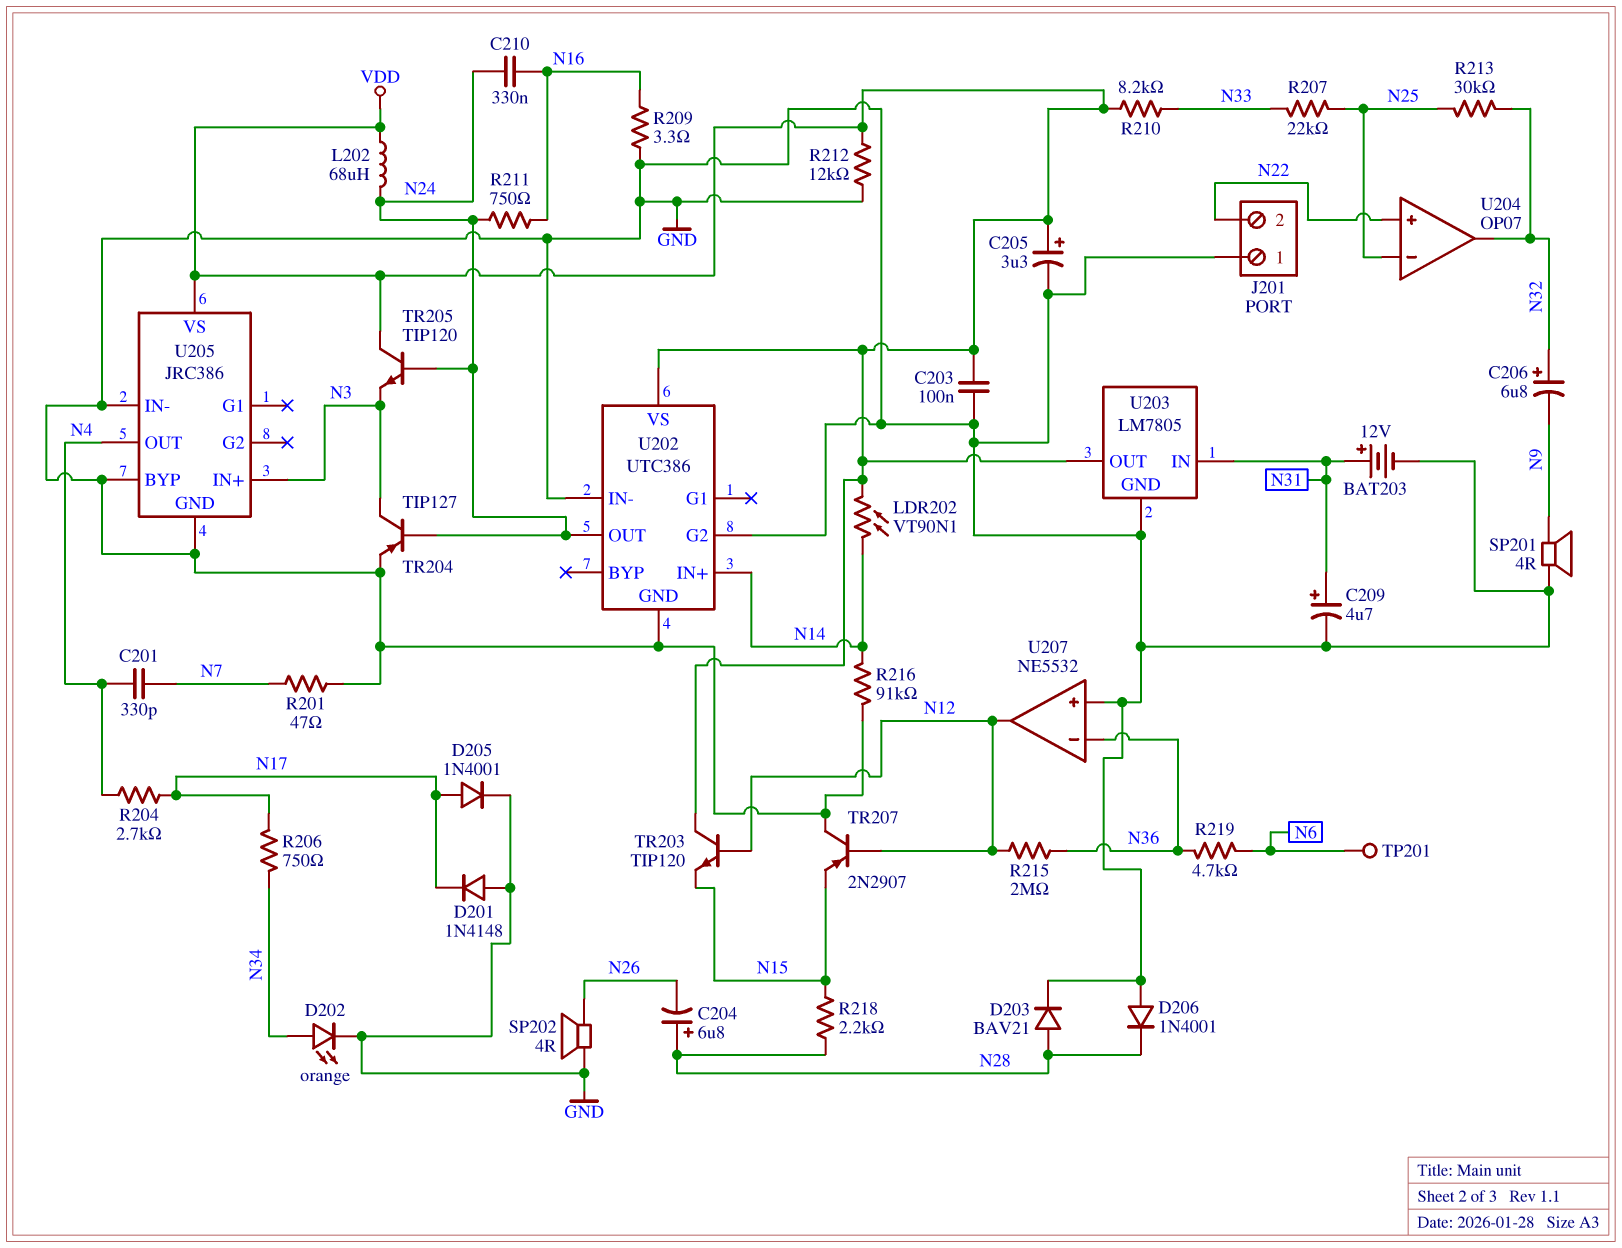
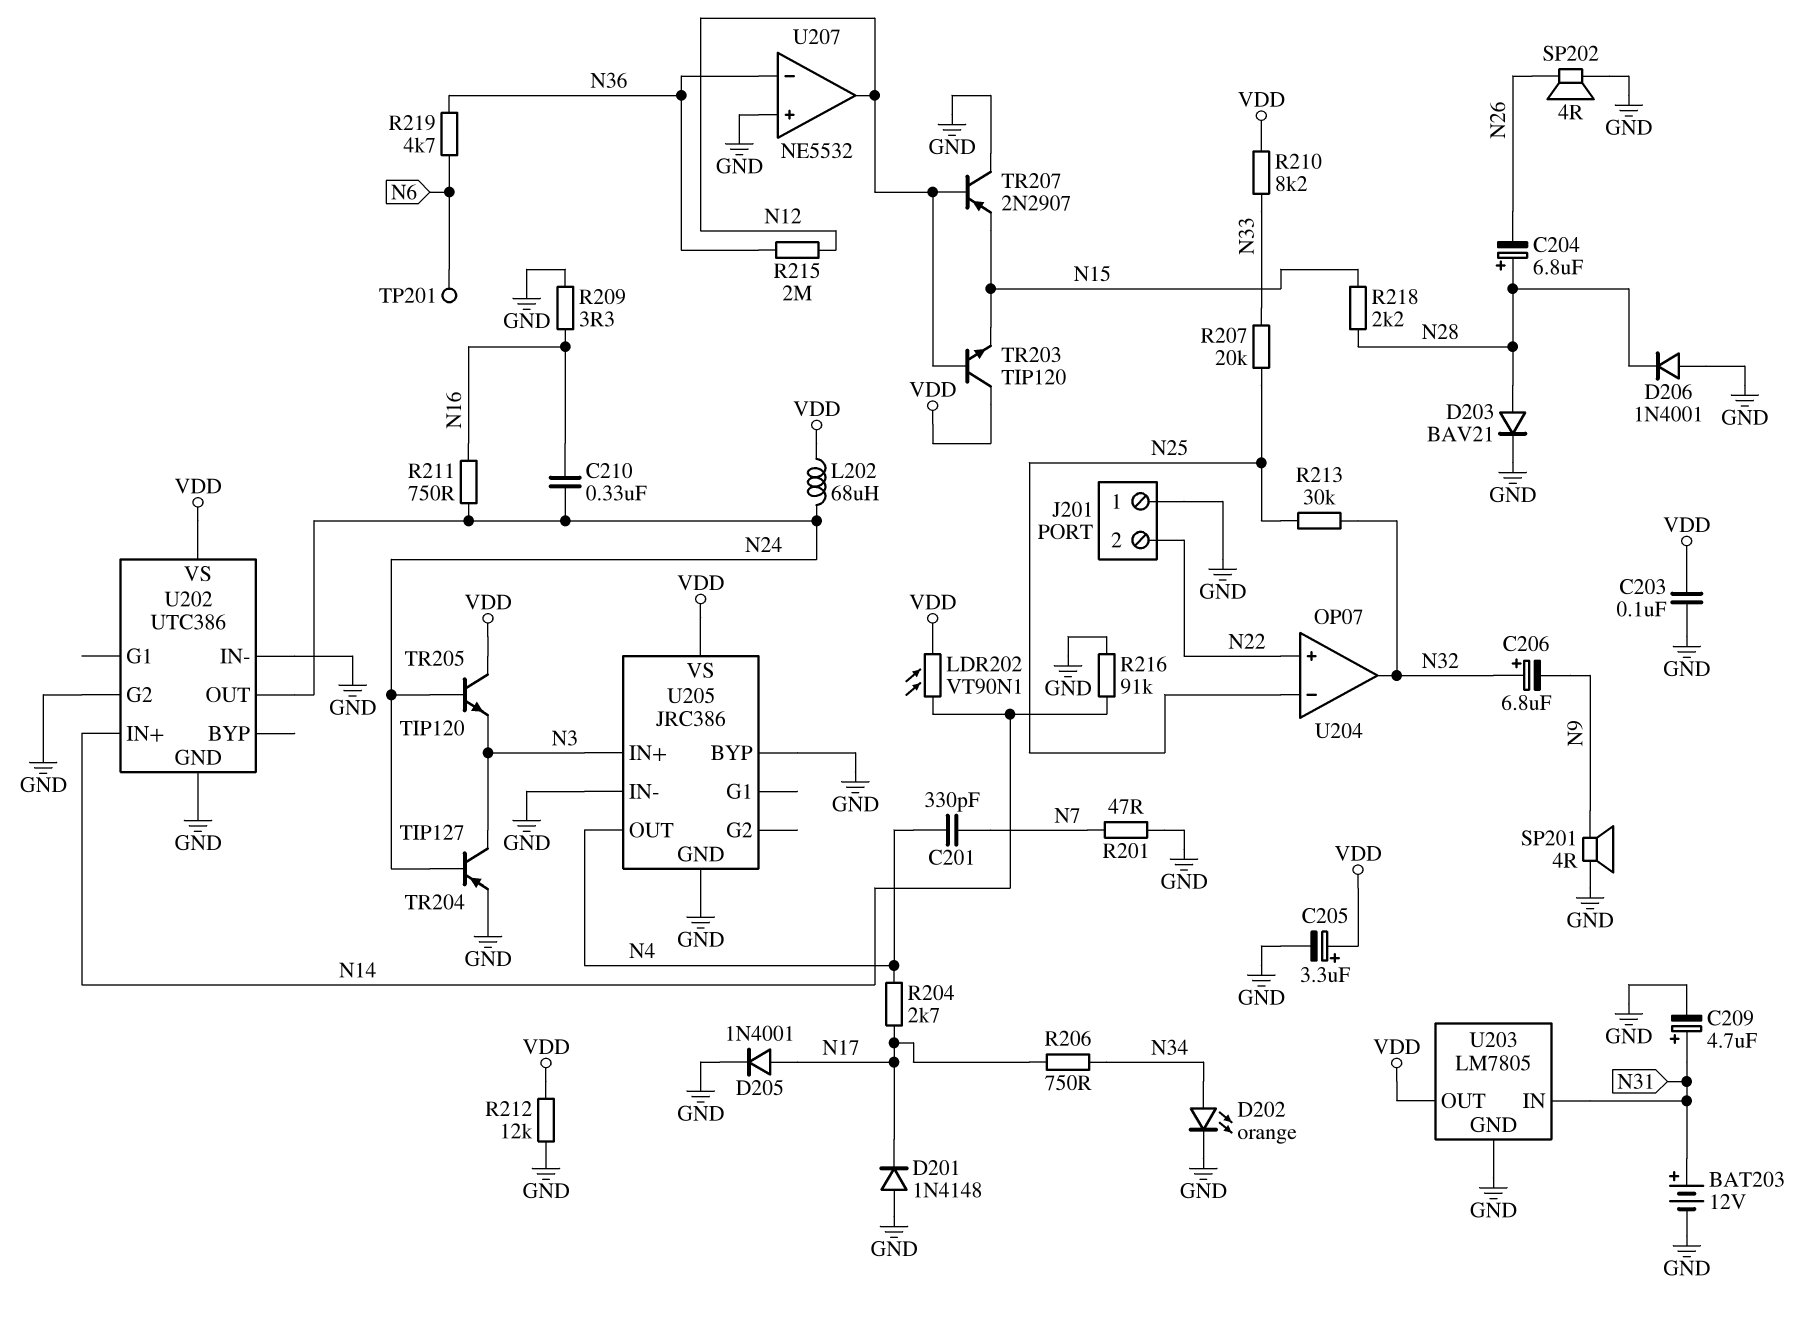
R207: 22k (N25, N33) -> 20k (N25, N33)

